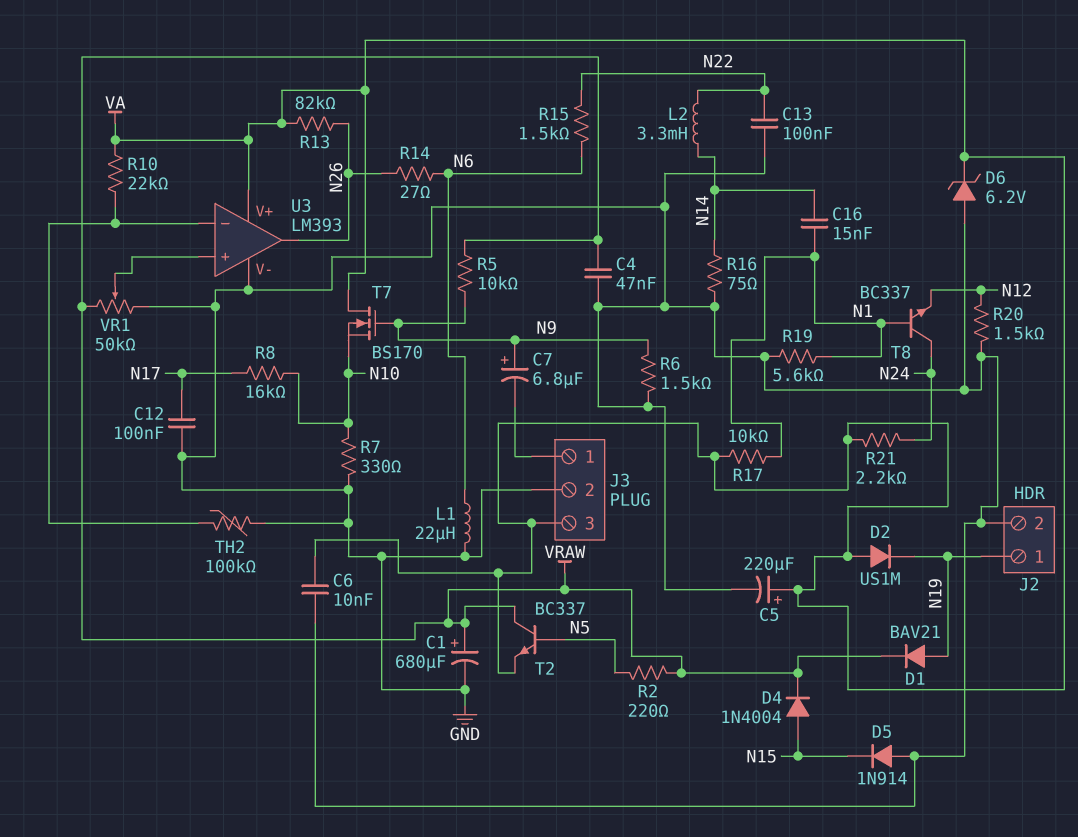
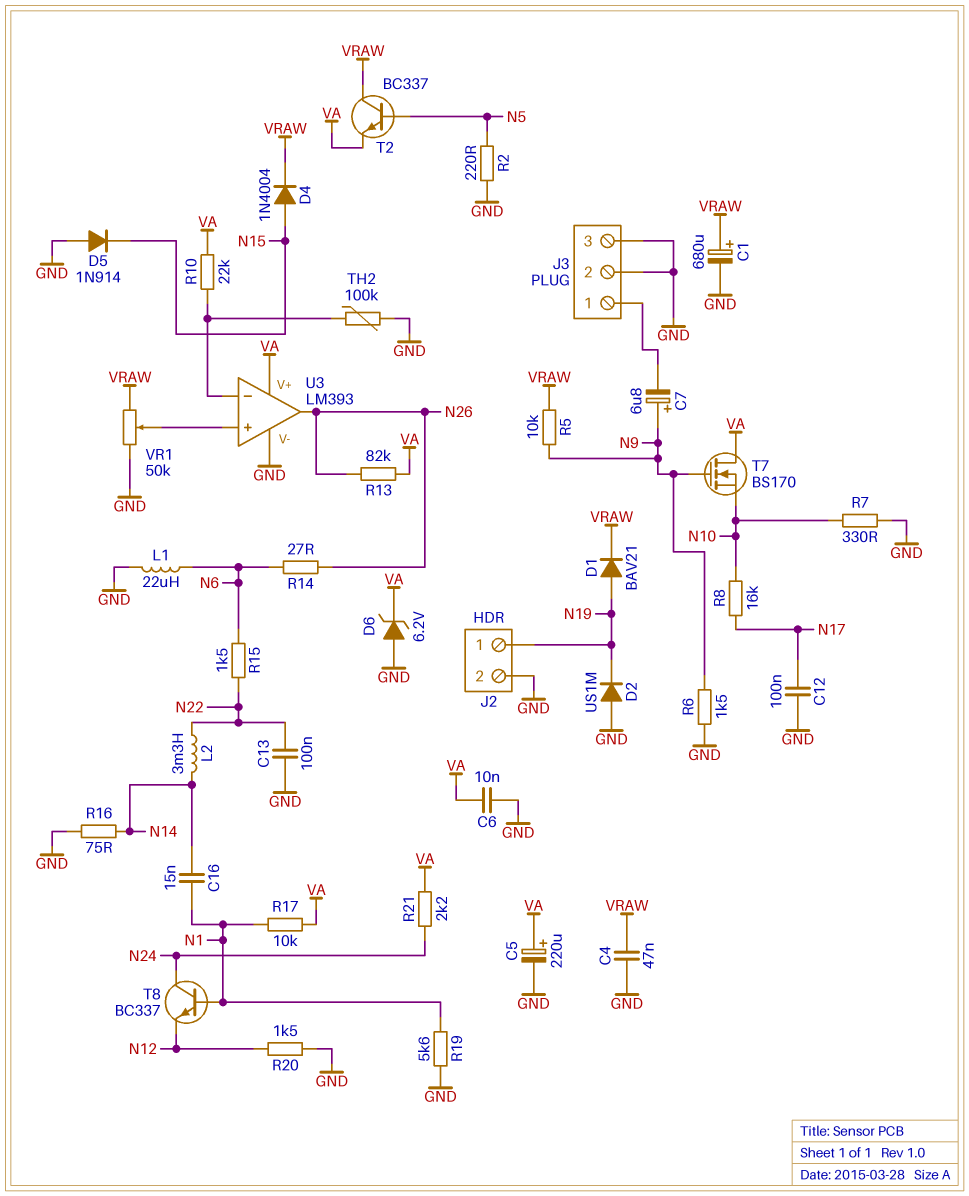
D2: diode US1M (A VA, K N19) -> diode US1M (A GND, K N19)
J3 pin 3: VA -> GND
R2: 220 (N5, VRAW) -> 220 (GND, N5)

